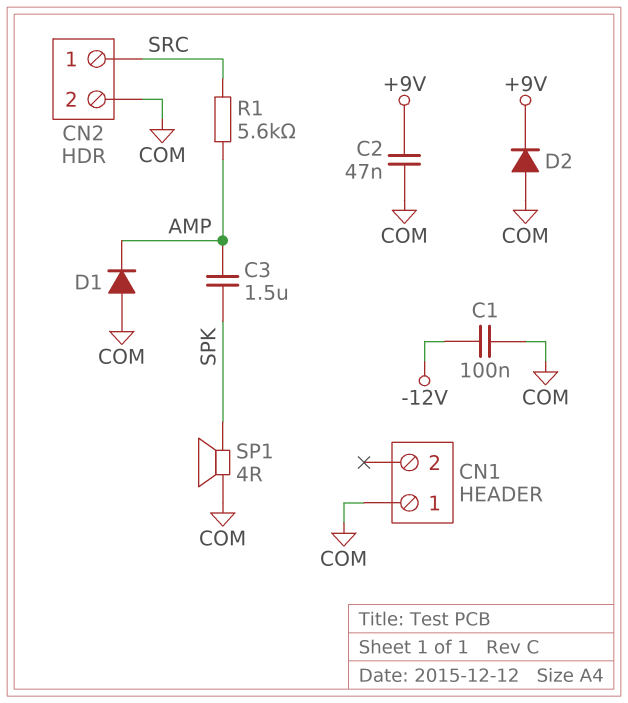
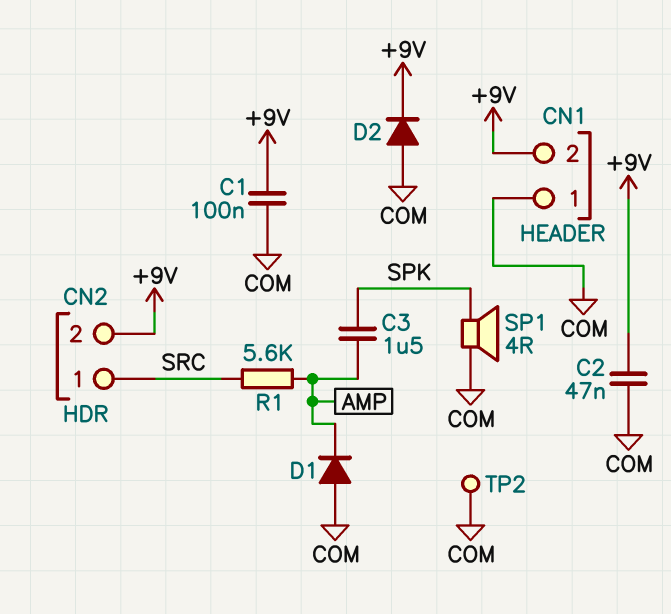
C1: 100nF (-12V, COM) -> 100nF (+9V, COM)
CN1 pin 2: none -> +9V
CN2 pin 2: COM -> +9V
TP2: none -> test point (COM)

